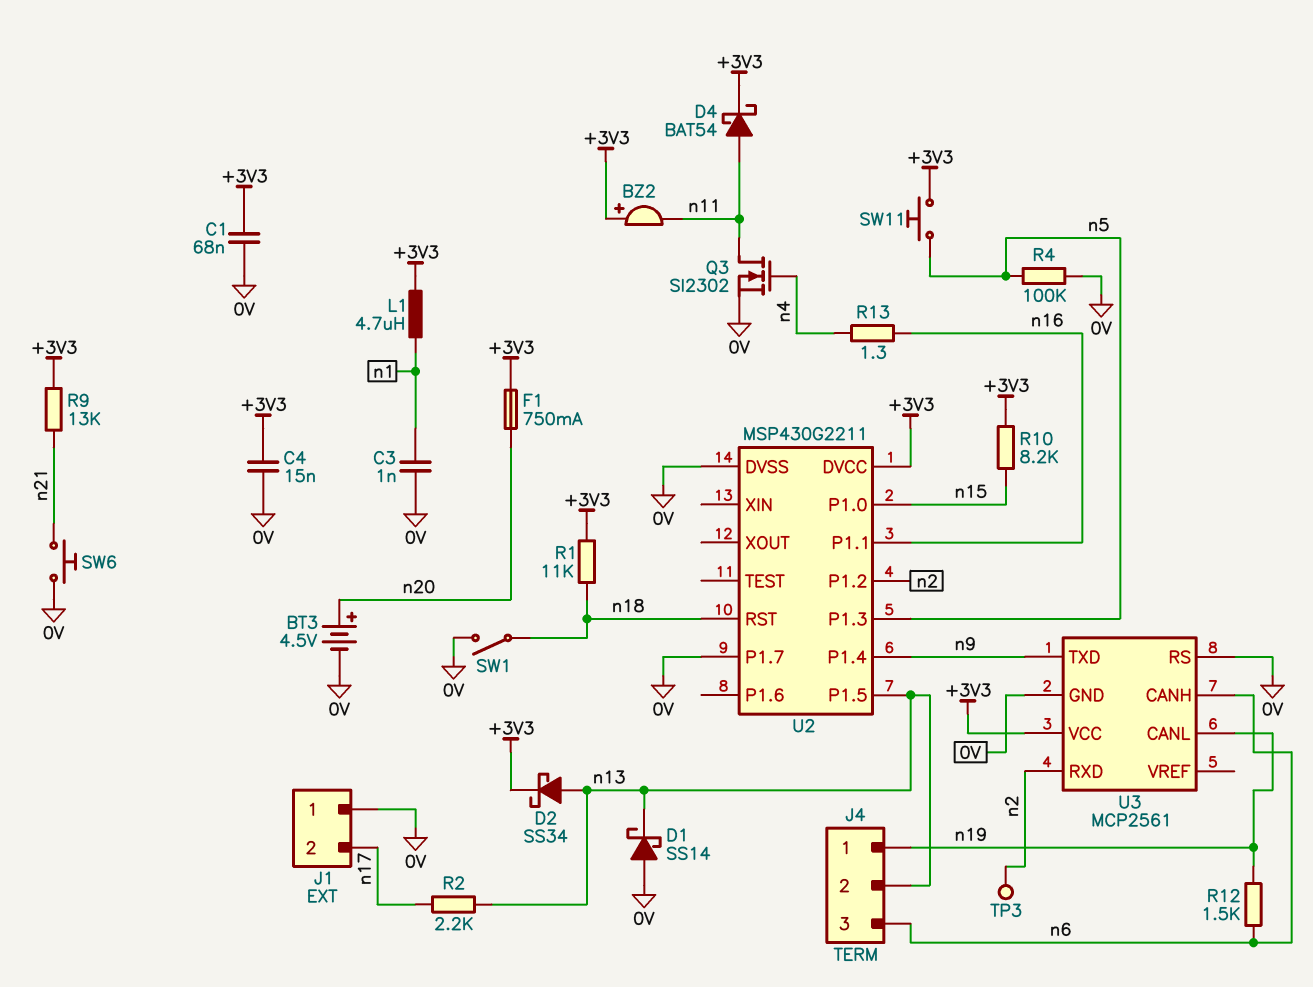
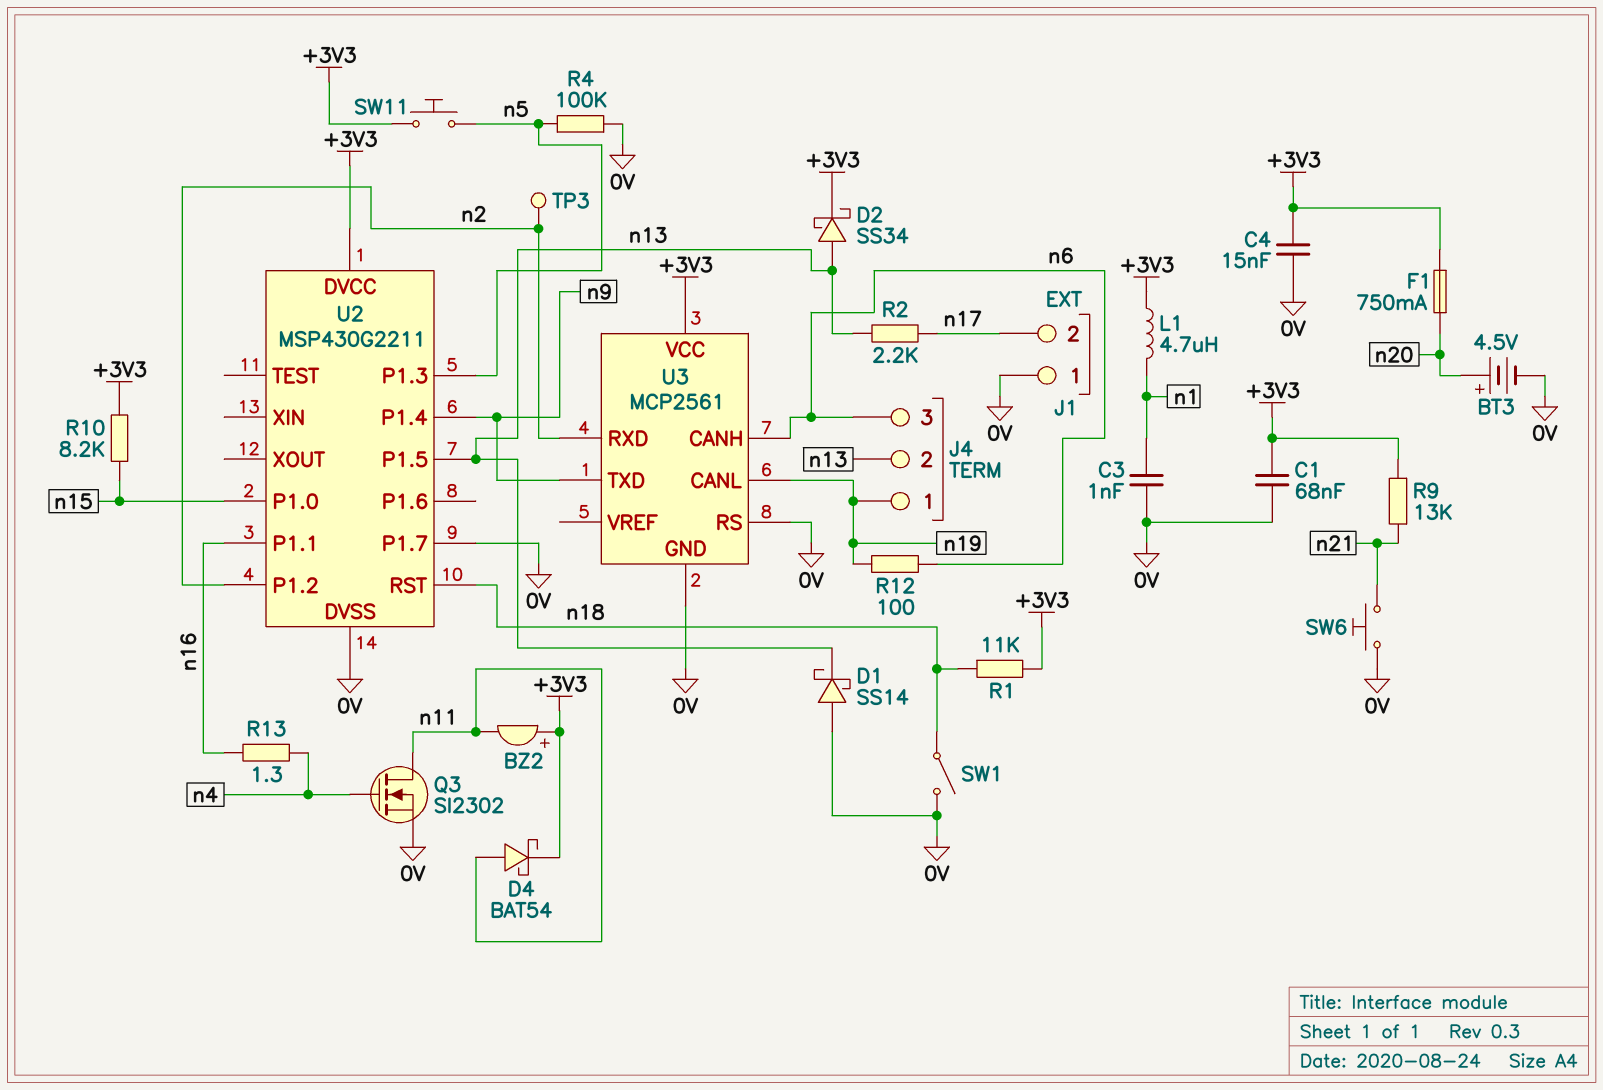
R12: 1.5k (n6, n19) -> 100 (n6, n19)

